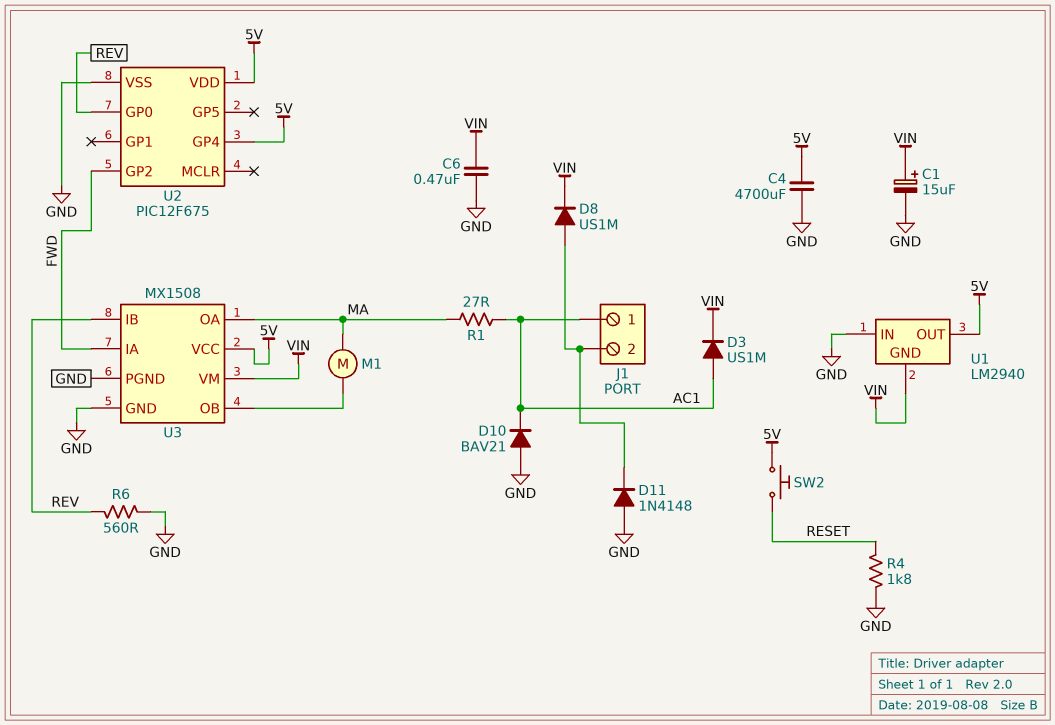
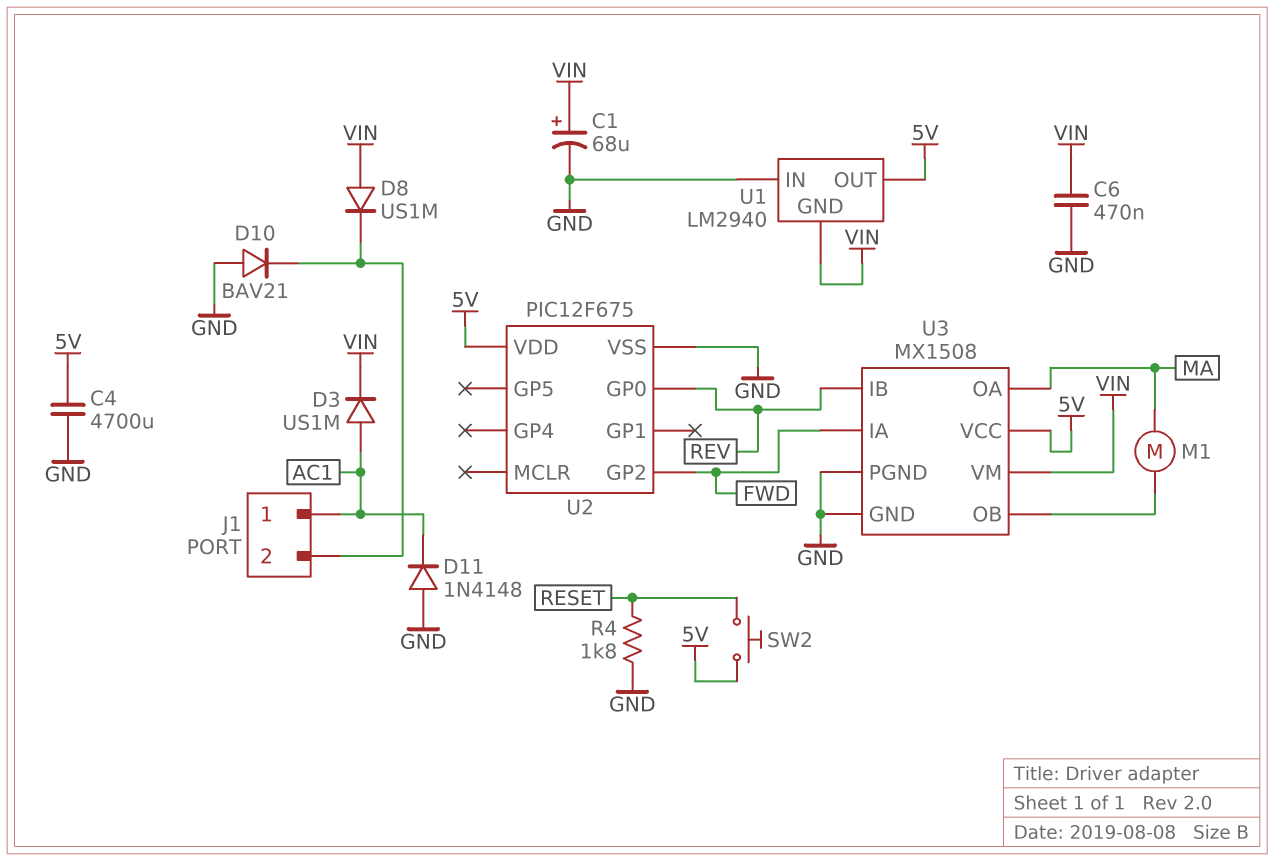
C1: 15uF (plus VIN, minus GND) -> 68uF (plus VIN, minus GND)
D8: diode US1M (A J1/2, K VIN) -> diode US1M (A VIN, K J1/2)
D10: diode BAV21 (A GND, K AC1) -> diode BAV21 (A GND, K J1/2)
D11: diode 1N4148 (A GND, K J1/2) -> diode 1N4148 (A GND, K AC1)
R1: 27 (AC1, MA) -> none
R6: 560 (GND, REV) -> none
U2 pin GP4: 5V -> none

